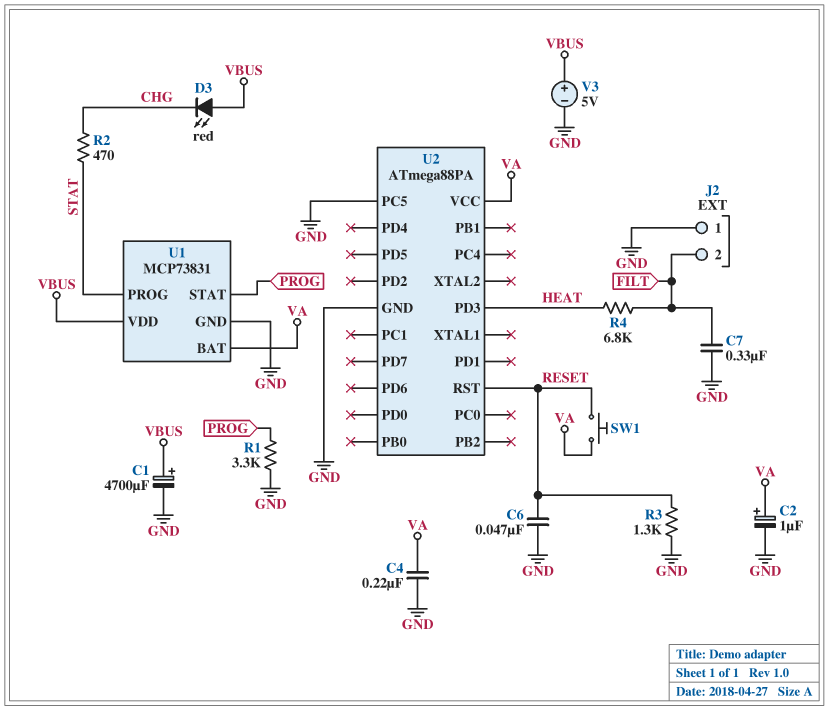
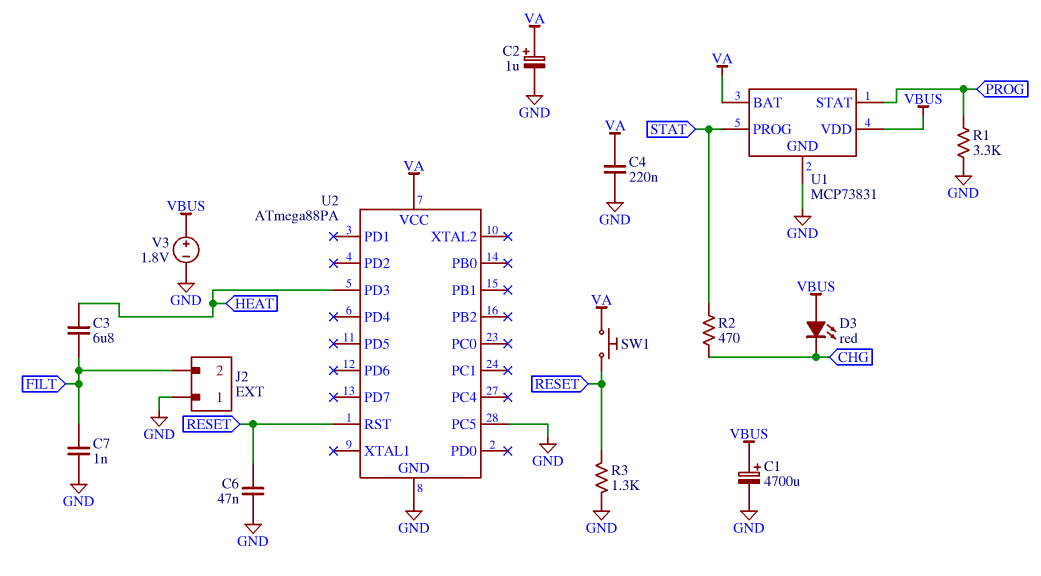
C3: none -> 6.8uF (FILT, HEAT)
C7: 330nF (FILT, GND) -> 1nF (FILT, GND)
R4: 6.8k (FILT, HEAT) -> none
V3: 5V (plus VBUS, minus GND) -> 1.8V (plus VBUS, minus GND)

